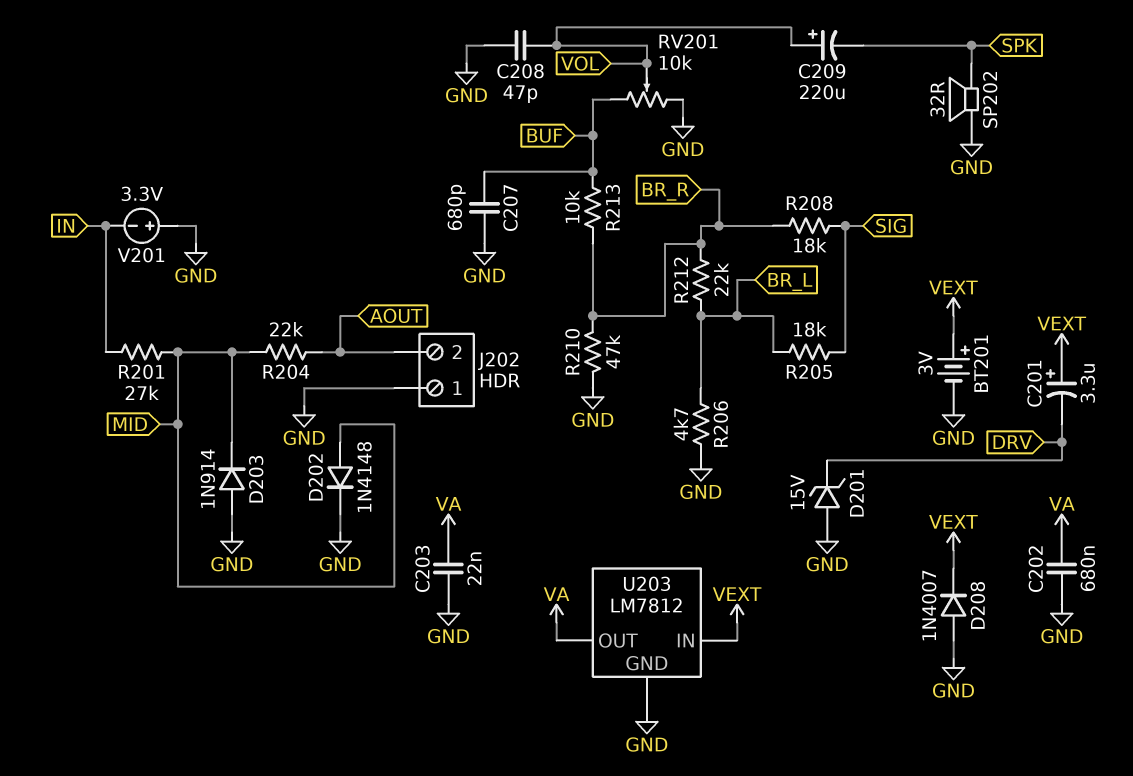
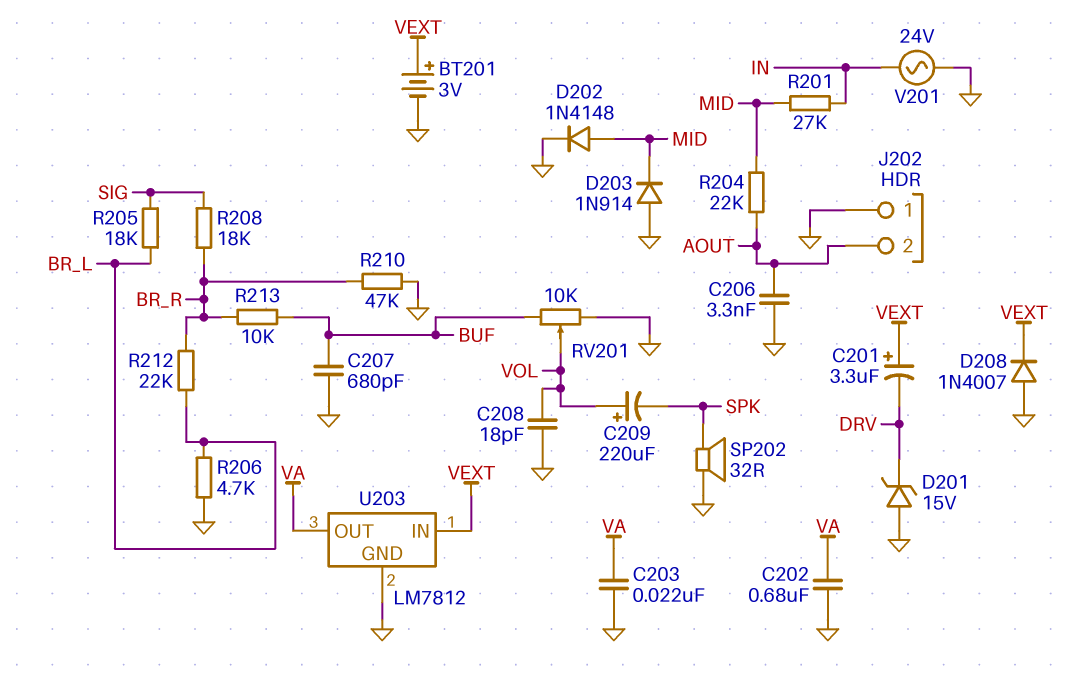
C206: none -> 3.3nF (AOUT, GND)
C208: 47pF (GND, VOL) -> 18pF (GND, VOL)
V201: 3.3V (plus GND, minus IN) -> AC 24V (GND, IN)

